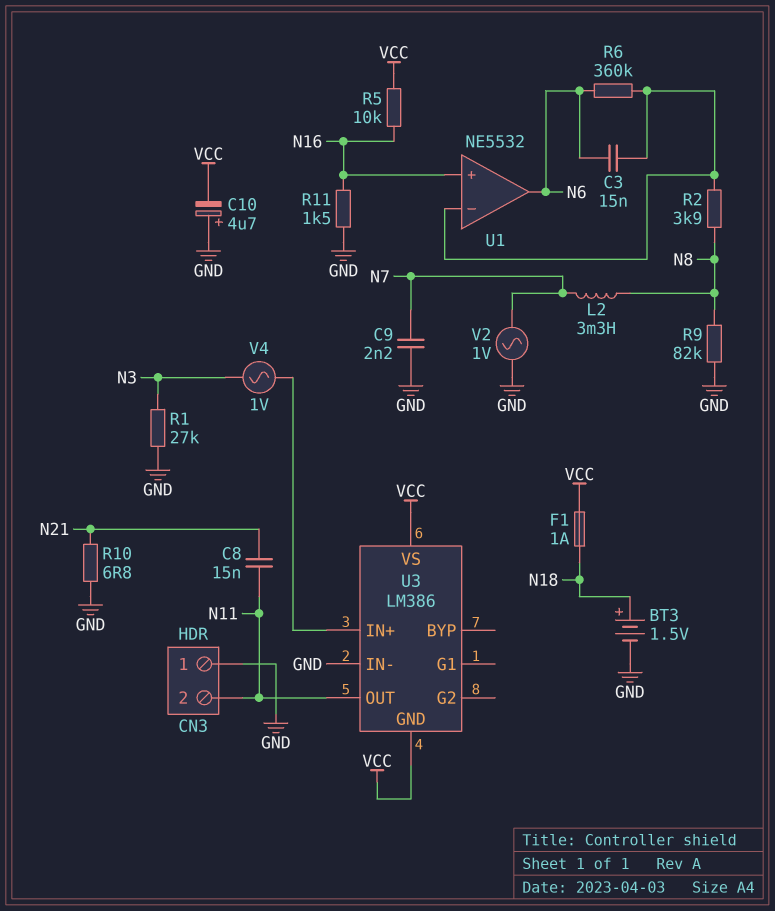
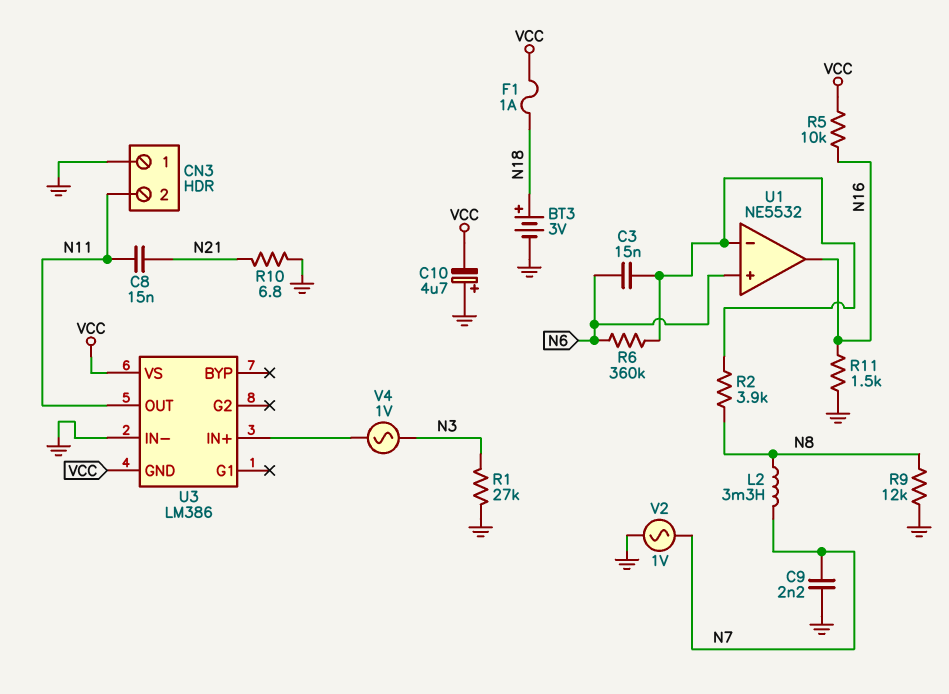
BT3: 1.5V (plus N18, minus GND) -> 3V (plus N18, minus GND)
R9: 82k (GND, N8) -> 12k (GND, N8)
U1 pin in+: N16 -> N6
U1 pin out: N6 -> N16

